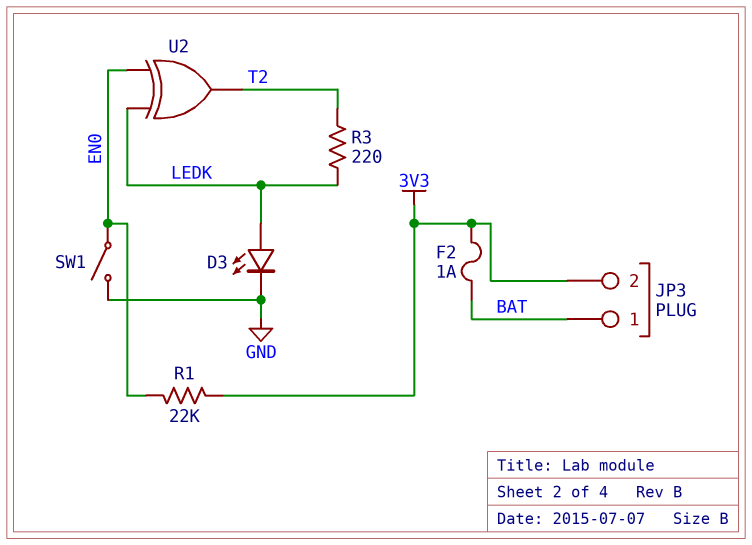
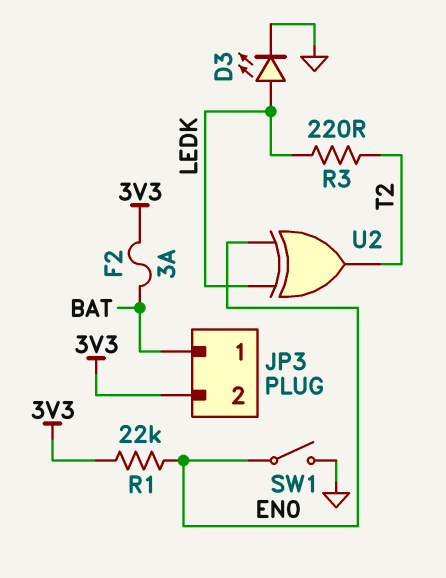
F2: 1A (3V3, BAT) -> 3A (3V3, BAT)

